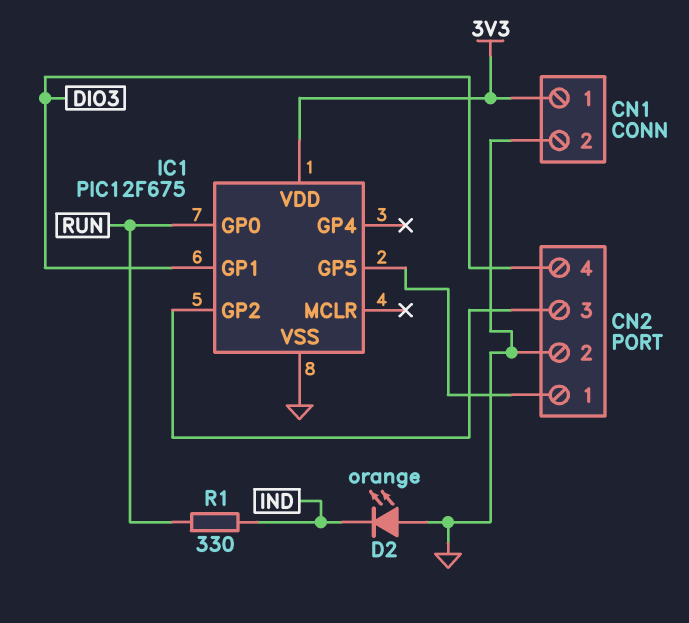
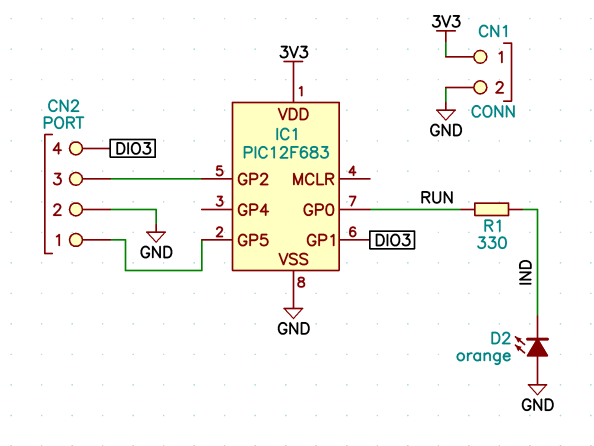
IC1: PIC12F675 -> PIC12F683

